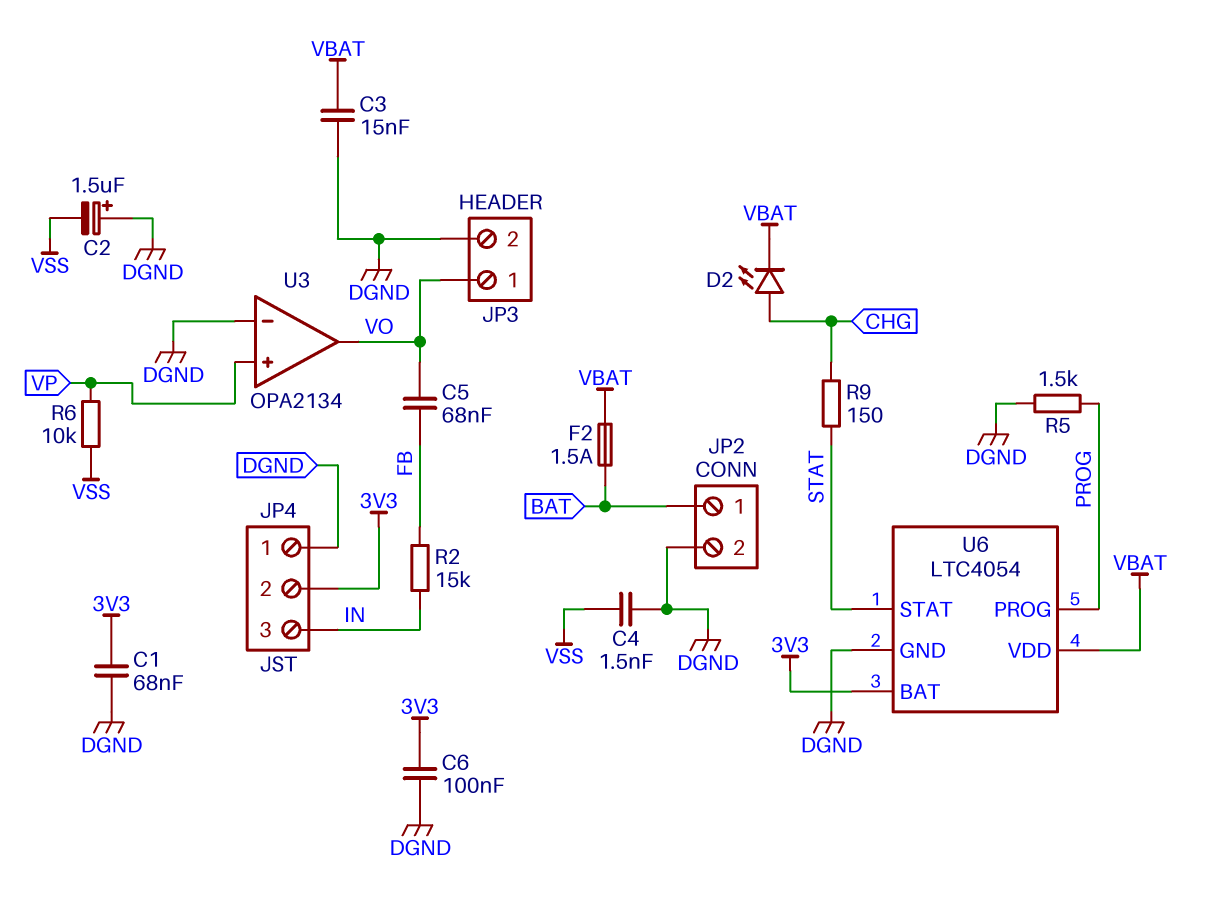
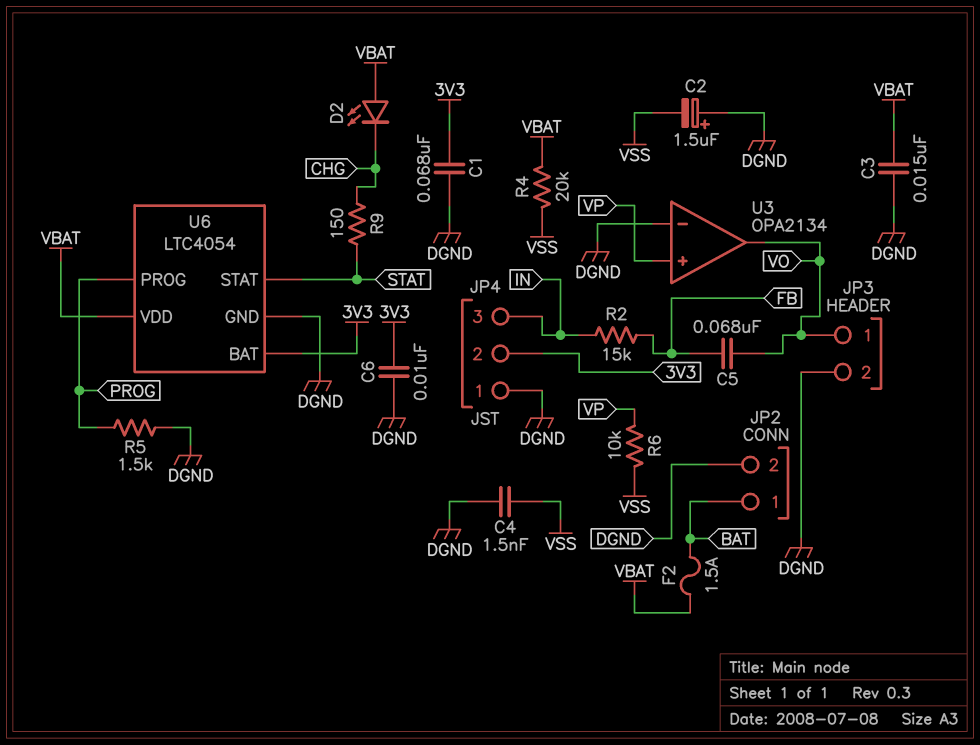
C6: 100nF (3V3, DGND) -> 10nF (3V3, DGND)
D2: LED (A CHG, K VBAT) -> LED (A VBAT, K CHG)
R4: none -> 20k (VBAT, VSS)

